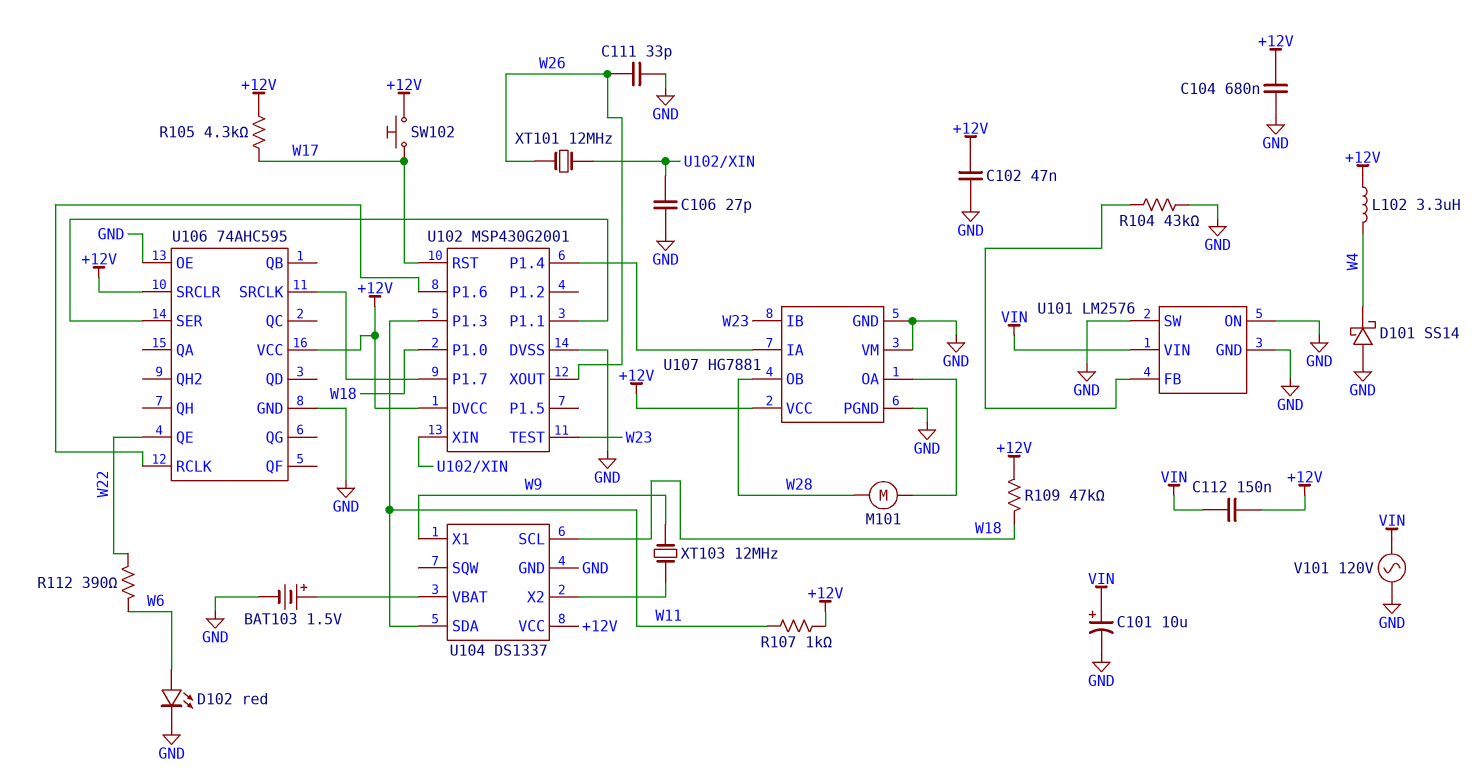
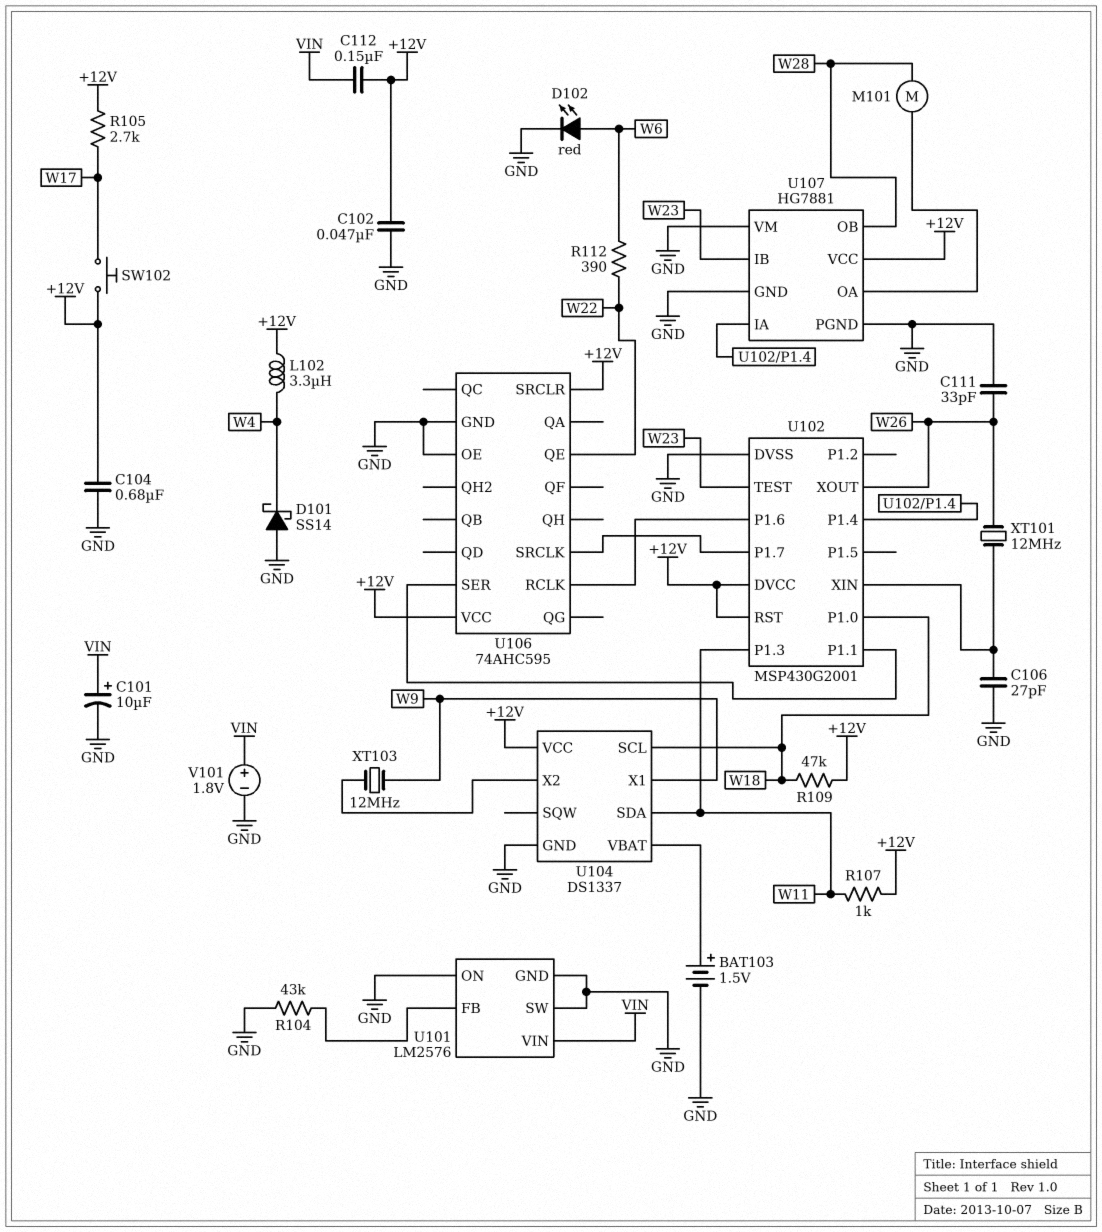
R105: 4.3k (+12V, W17) -> 2.7k (+12V, W17)
U102 pin RST: W17 -> +12V
V101: AC 120V (GND, VIN) -> 1.8V (plus VIN, minus GND)

